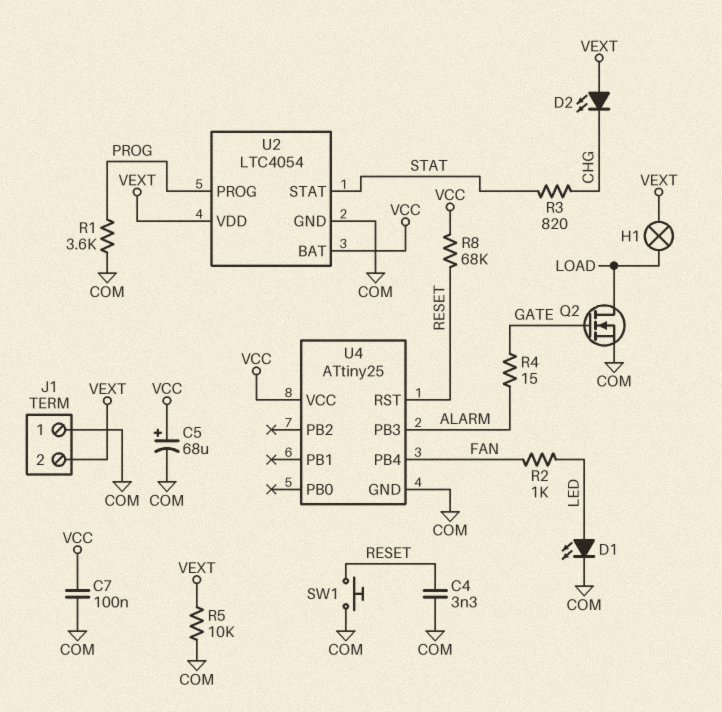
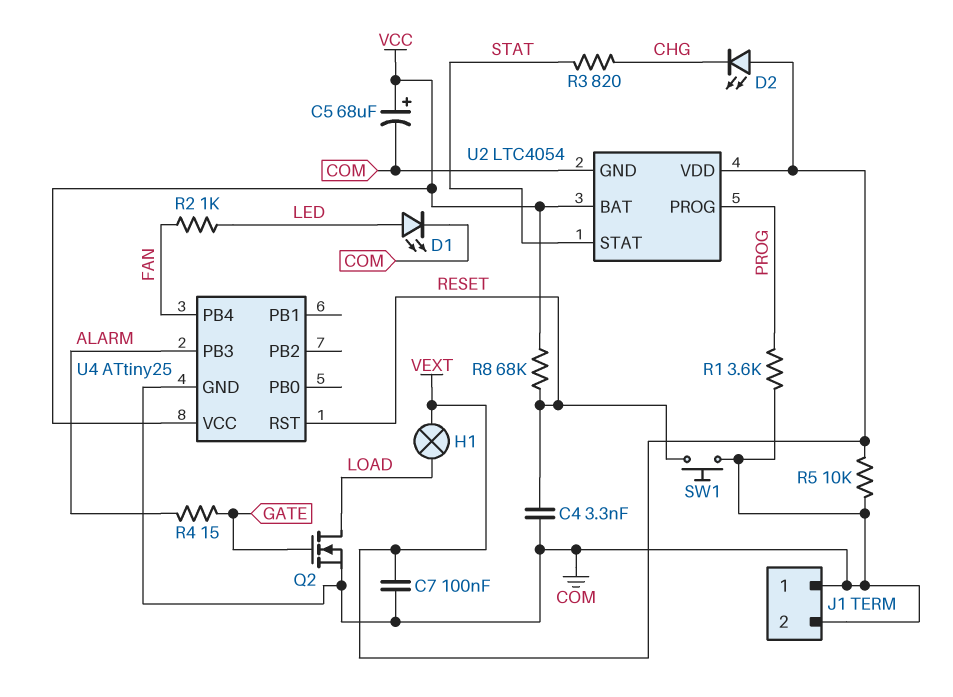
C7: 100nF (COM, VCC) -> 100nF (COM, VEXT)
J1 pin 2: VEXT -> COM

